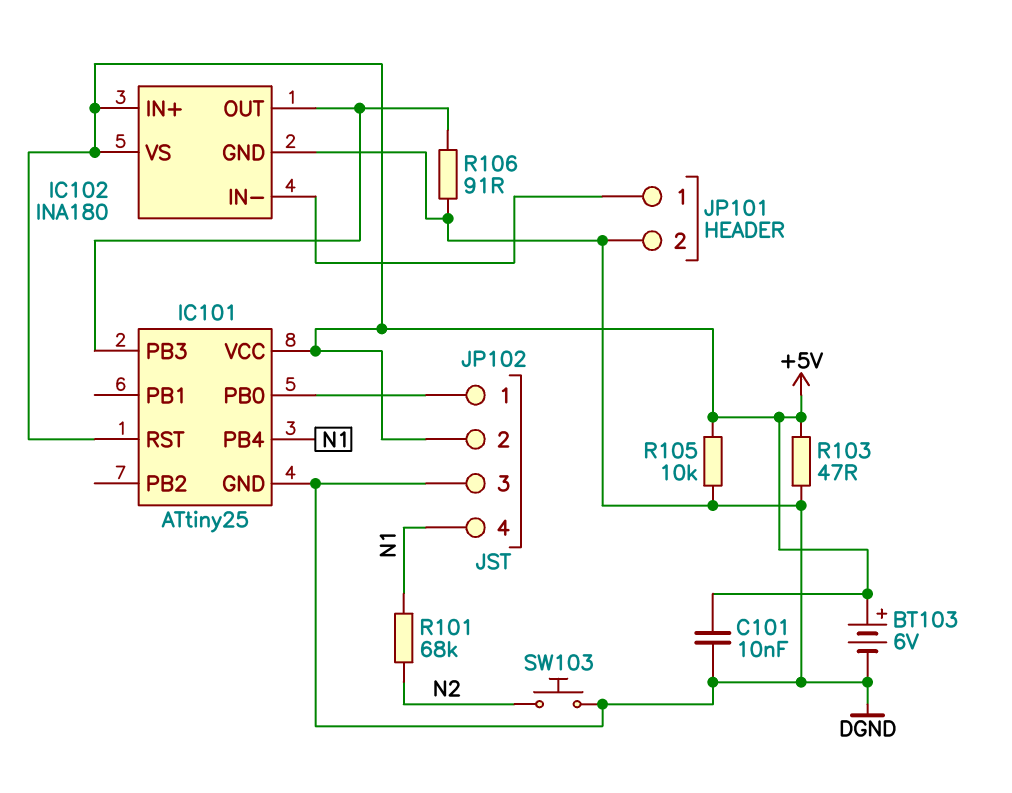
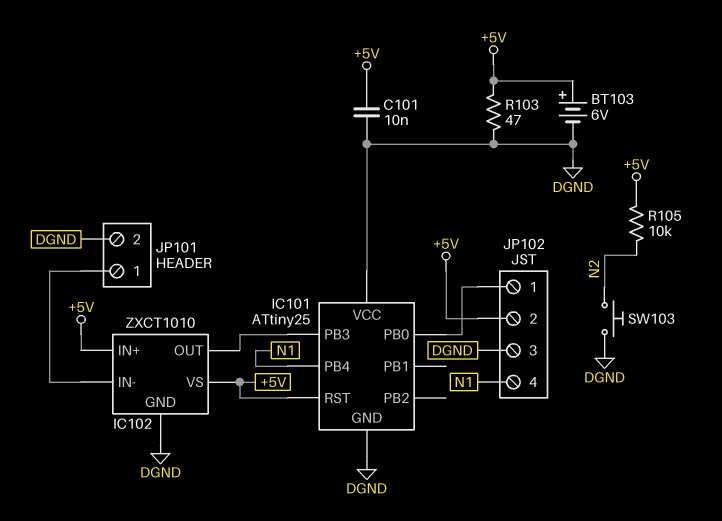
IC101 pin VCC: +5V -> DGND
IC102: INA180 -> ZXCT1010
R101: 68k (N1, N2) -> none
R105: 10k (+5V, DGND) -> 10k (+5V, N2)
R106: 91 (DGND, IC101/PB3) -> none

